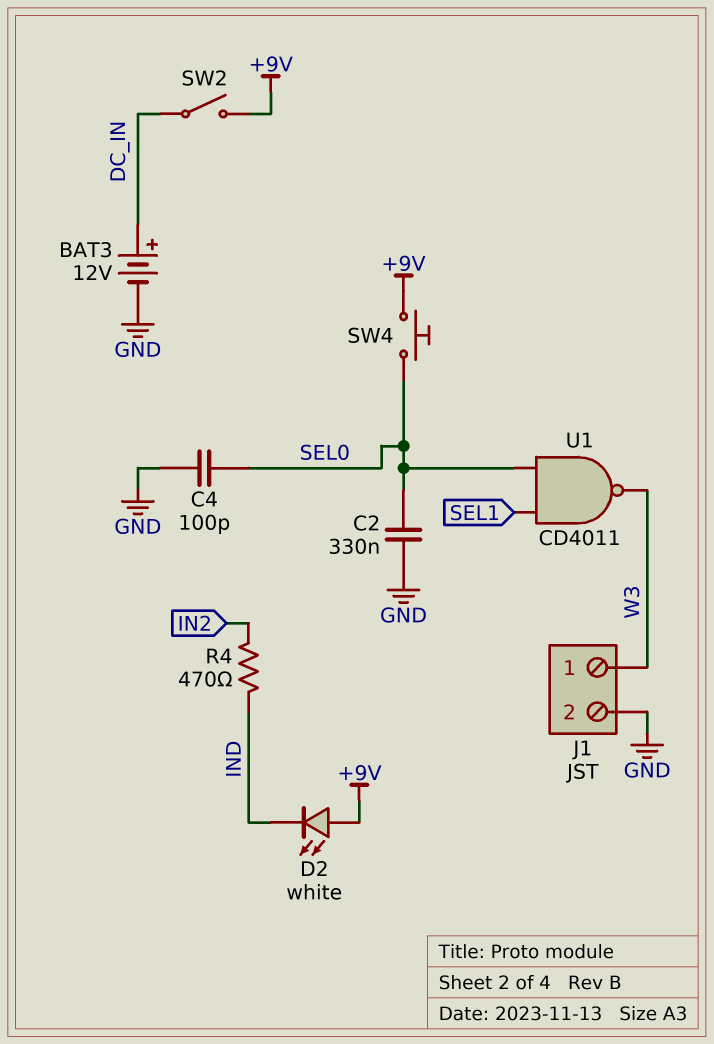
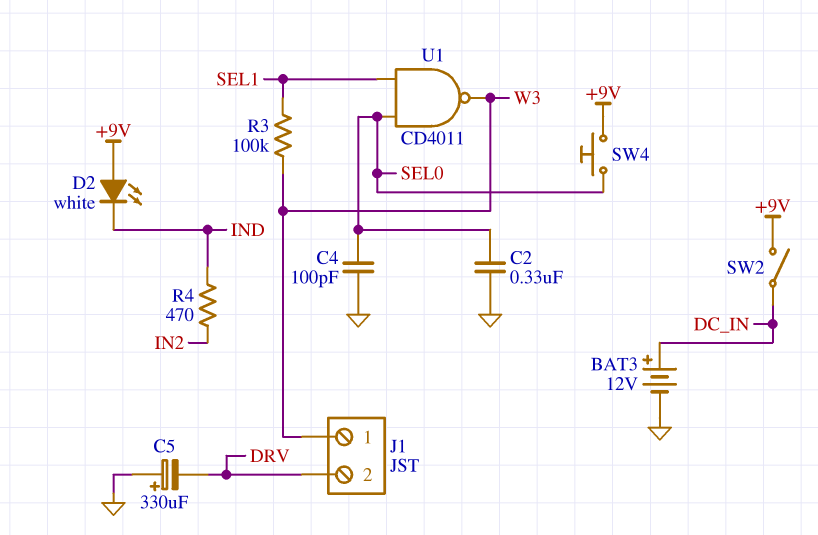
C5: none -> 330uF (plus GND, minus DRV)
J1 pin 2: GND -> DRV
R3: none -> 100k (SEL1, W3)

